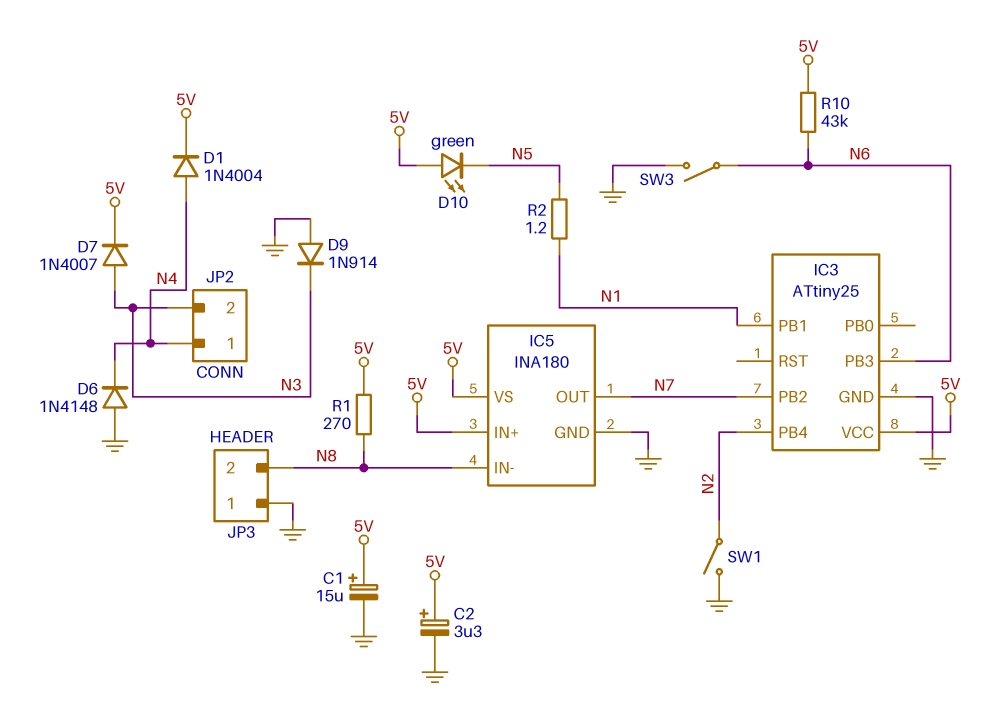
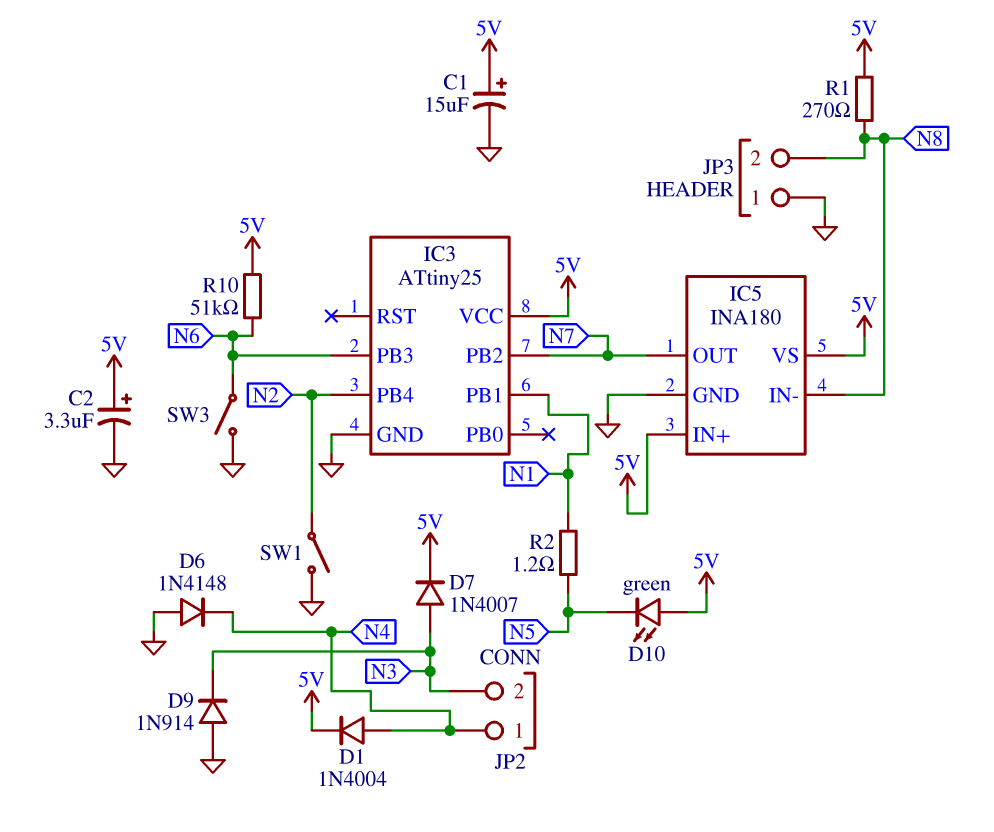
R10: 43k (5V, N6) -> 51k (5V, N6)

